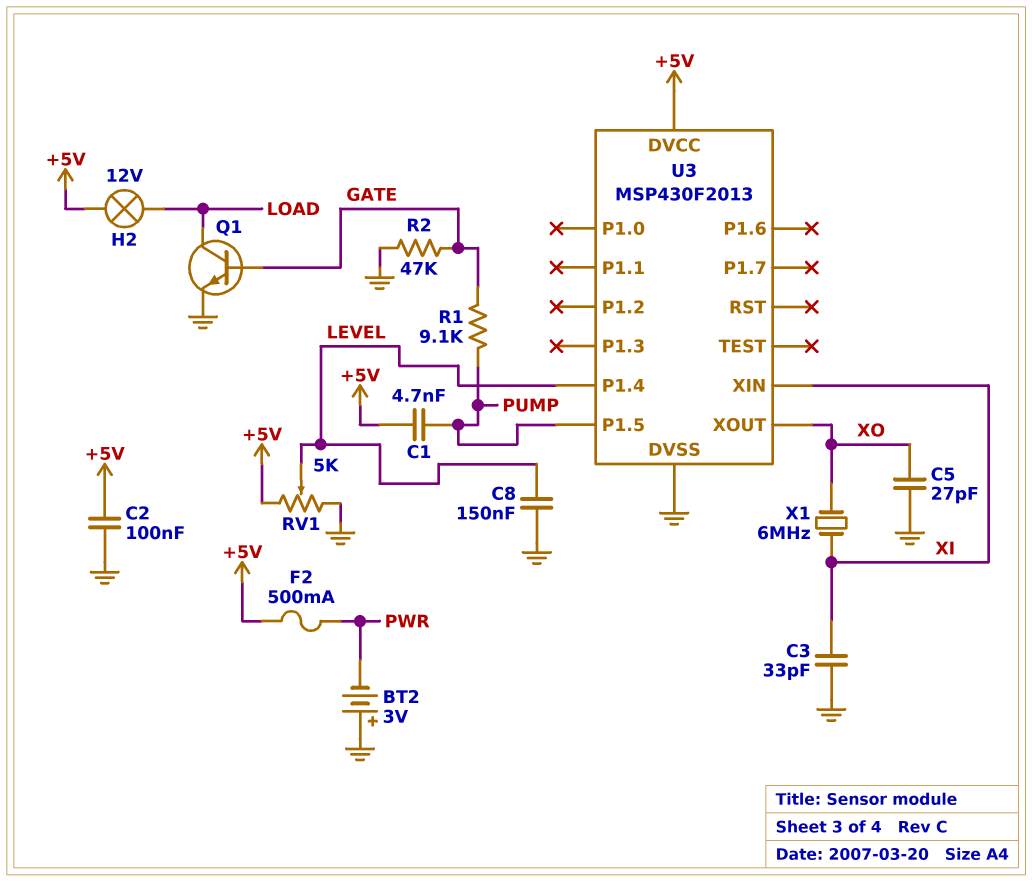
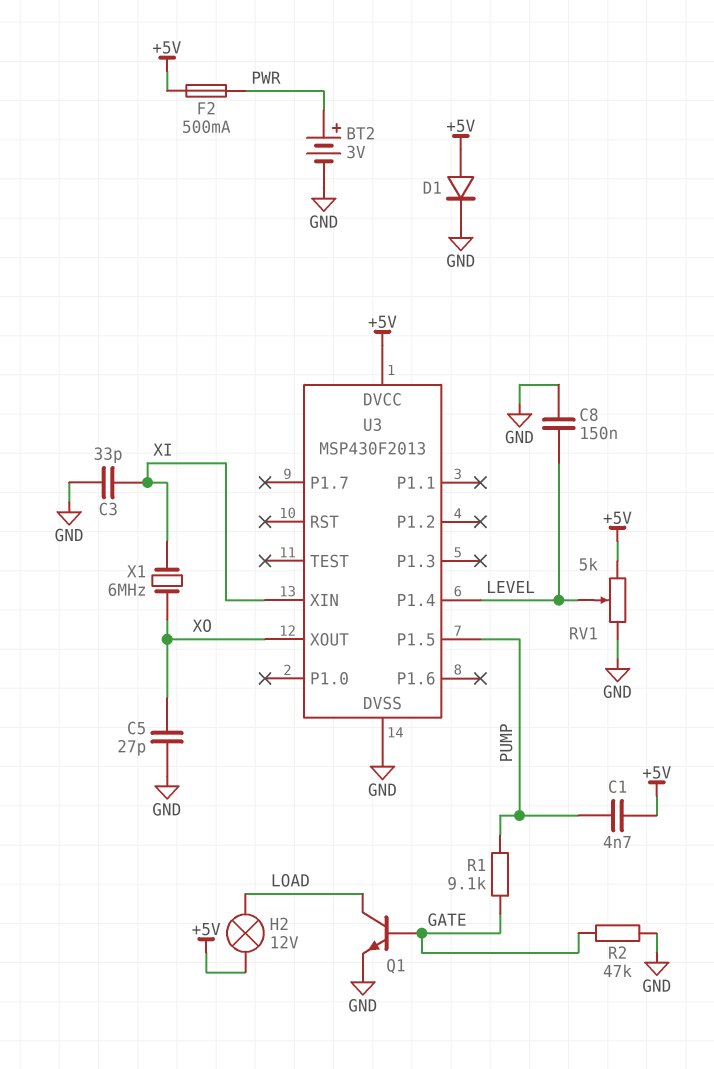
BT2: 3V (plus GND, minus PWR) -> 3V (plus PWR, minus GND)
C2: 100nF (+5V, GND) -> none
D1: none -> diode (A +5V, K GND)

